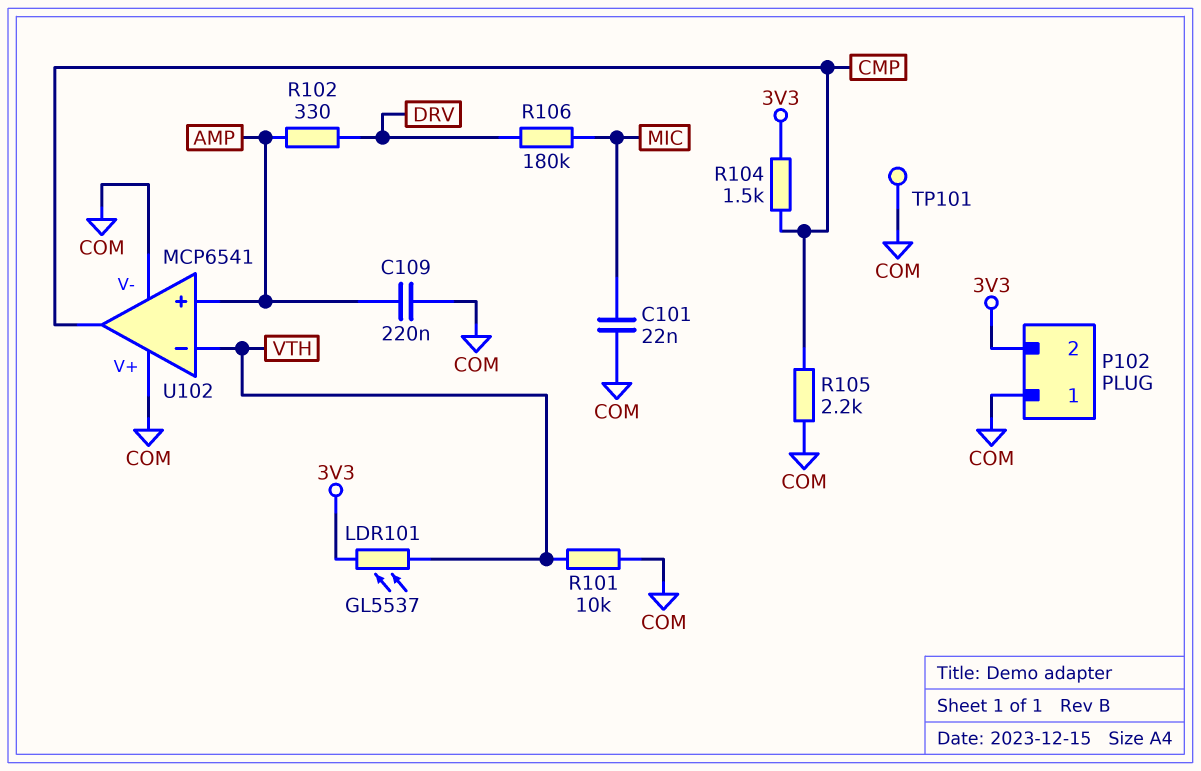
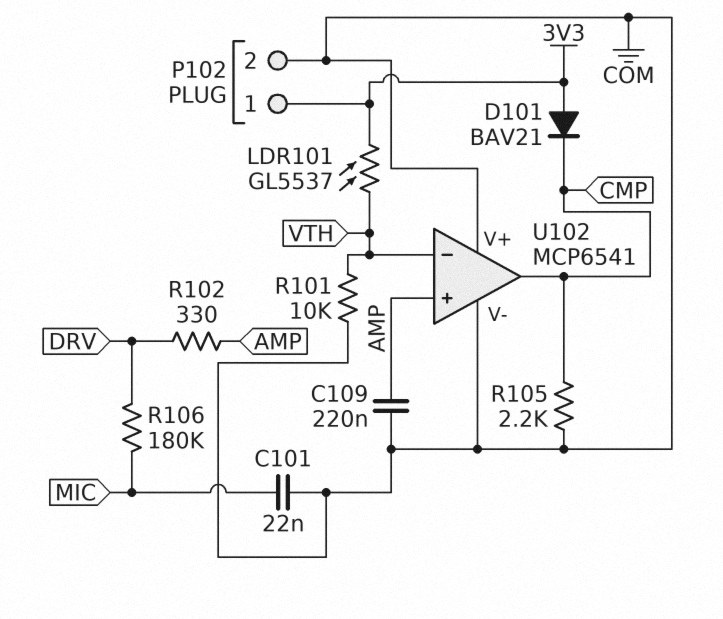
D101: none -> diode BAV21 (A 3V3, K CMP)
P102 pin 1: COM -> 3V3
P102 pin 2: 3V3 -> COM
R104: 1.5k (3V3, CMP) -> none
TP101: test point (COM) -> none

